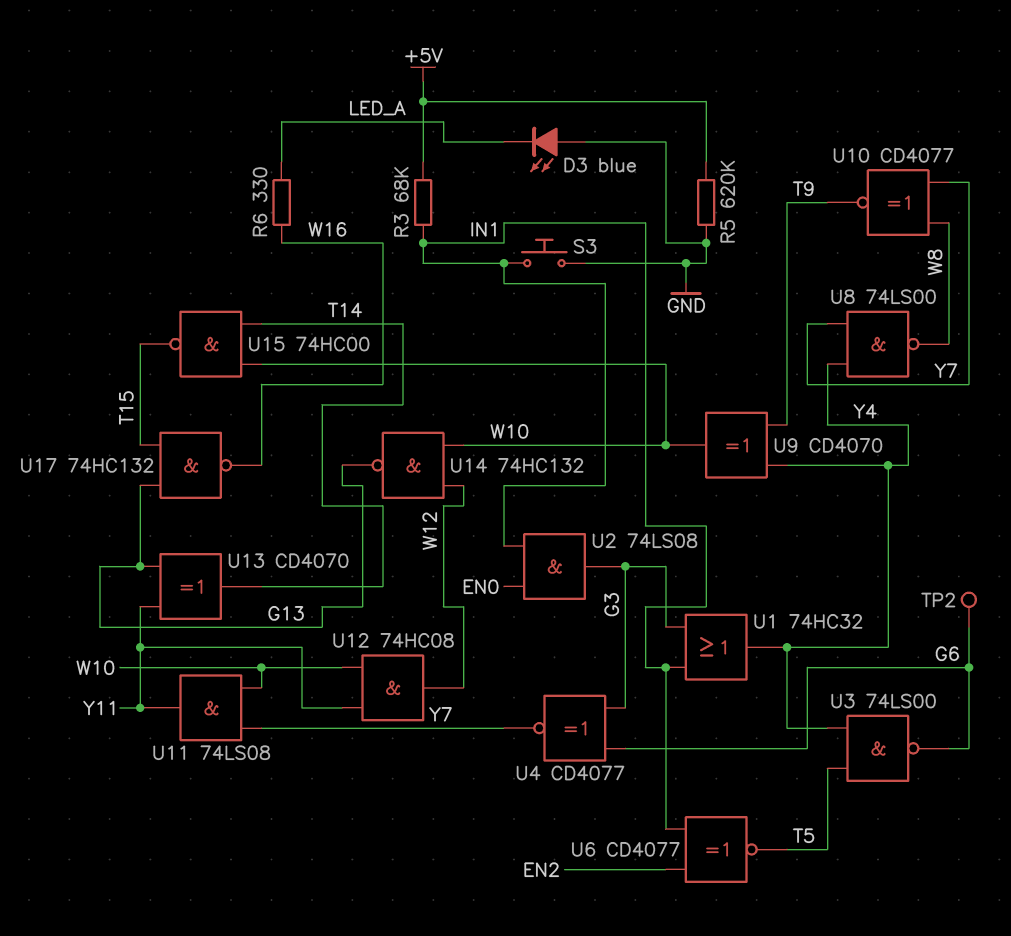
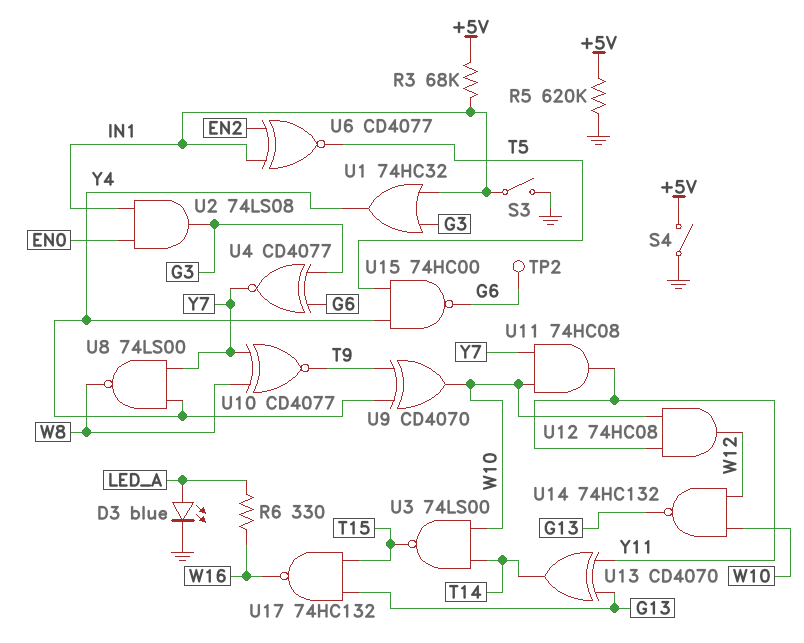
D3: LED blue (A GND, K LED_A) -> LED blue (A LED_A, K GND)
S3: button (GND, IN1) -> switch (GND, IN1)
S4: none -> switch (+5V, GND)
U3: NAND 74LS00 (in T5, in Y4, out G6) -> NAND 74LS00 (in T14, in W10, out T15)
U11: AND 74LS08 (in W10, in Y7, out Y11) -> AND 74HC08 (in W10, in Y7, out Y11)
U15: NAND 74HC00 (in T14, in W10, out T15) -> NAND 74HC00 (in T5, in Y4, out G6)

